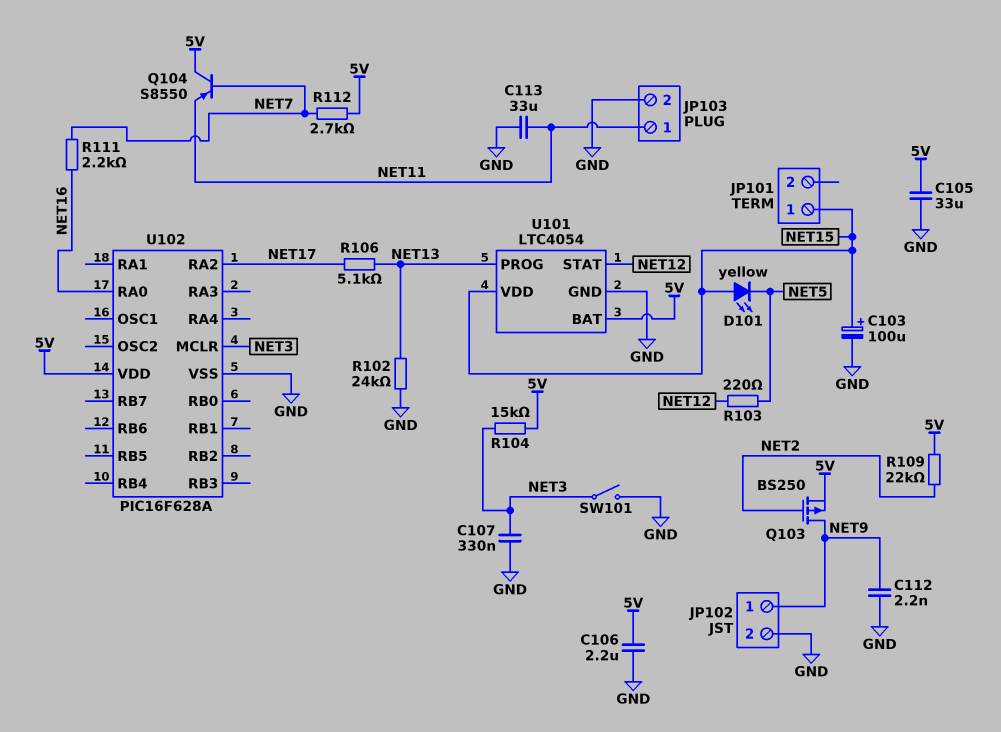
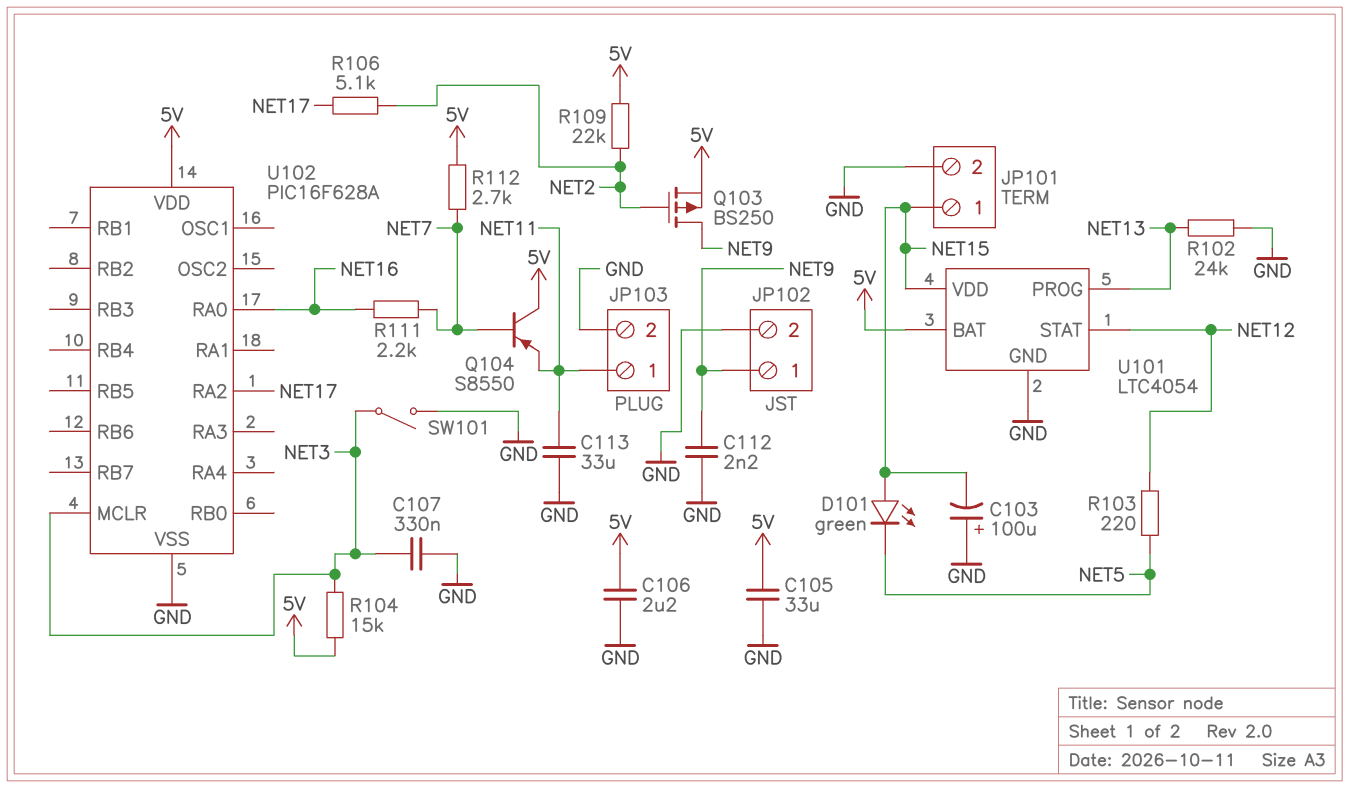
C103: 100uF (plus NET15, minus GND) -> 100uF (plus GND, minus NET15)
D101: LED yellow (A NET15, K NET5) -> LED green (A NET15, K NET5)
JP101 pin 2: none -> GND
R106: 5.1k (NET13, NET17) -> 5.1k (NET2, NET17)

